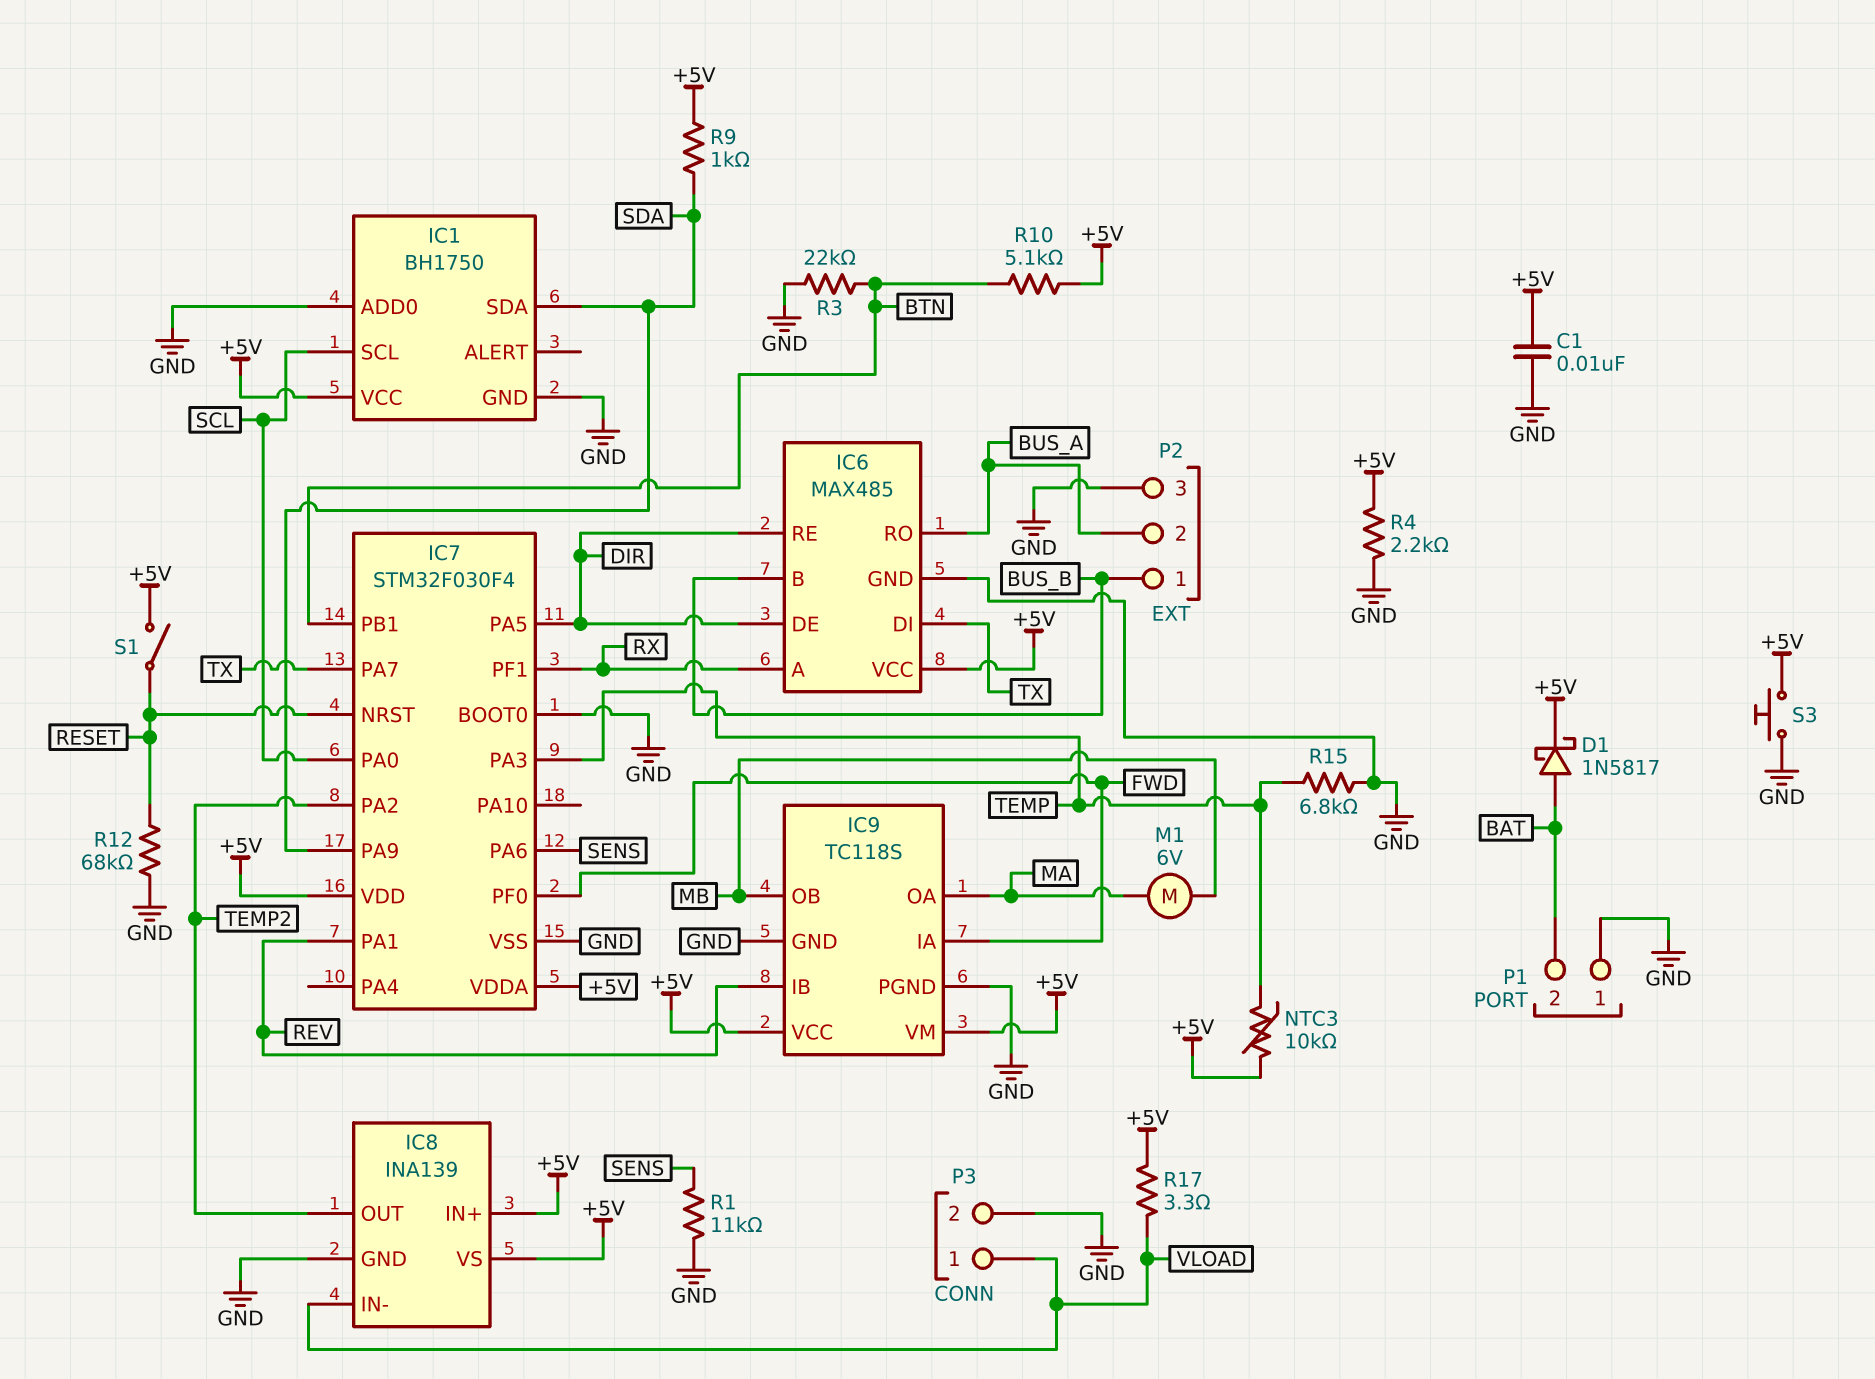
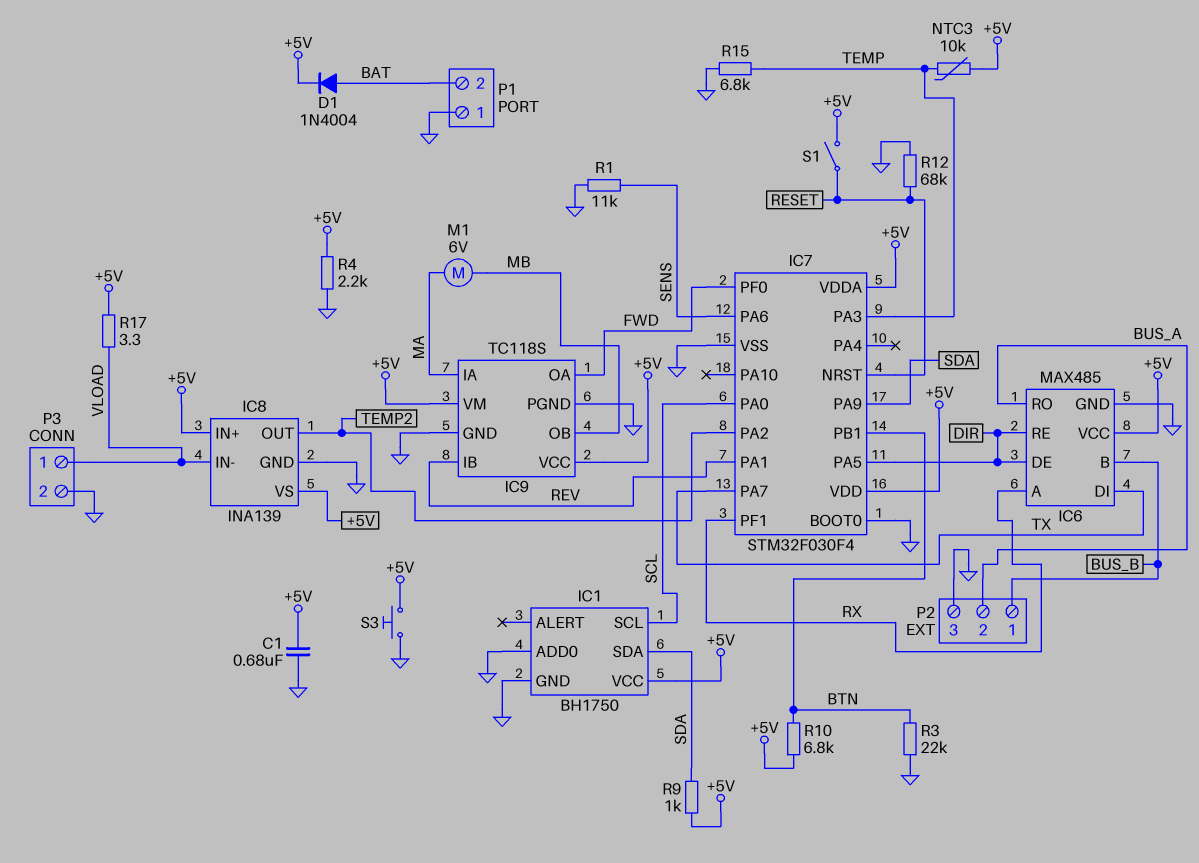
C1: 10nF (+5V, GND) -> 680nF (+5V, GND)
D1: schottky 1N5817 (A BAT, K +5V) -> diode 1N4004 (A BAT, K +5V)
IC9 pin IA: FWD -> MA
IC9 pin OA: MA -> FWD
R10: 5.1k (+5V, BTN) -> 6.8k (+5V, BTN)

